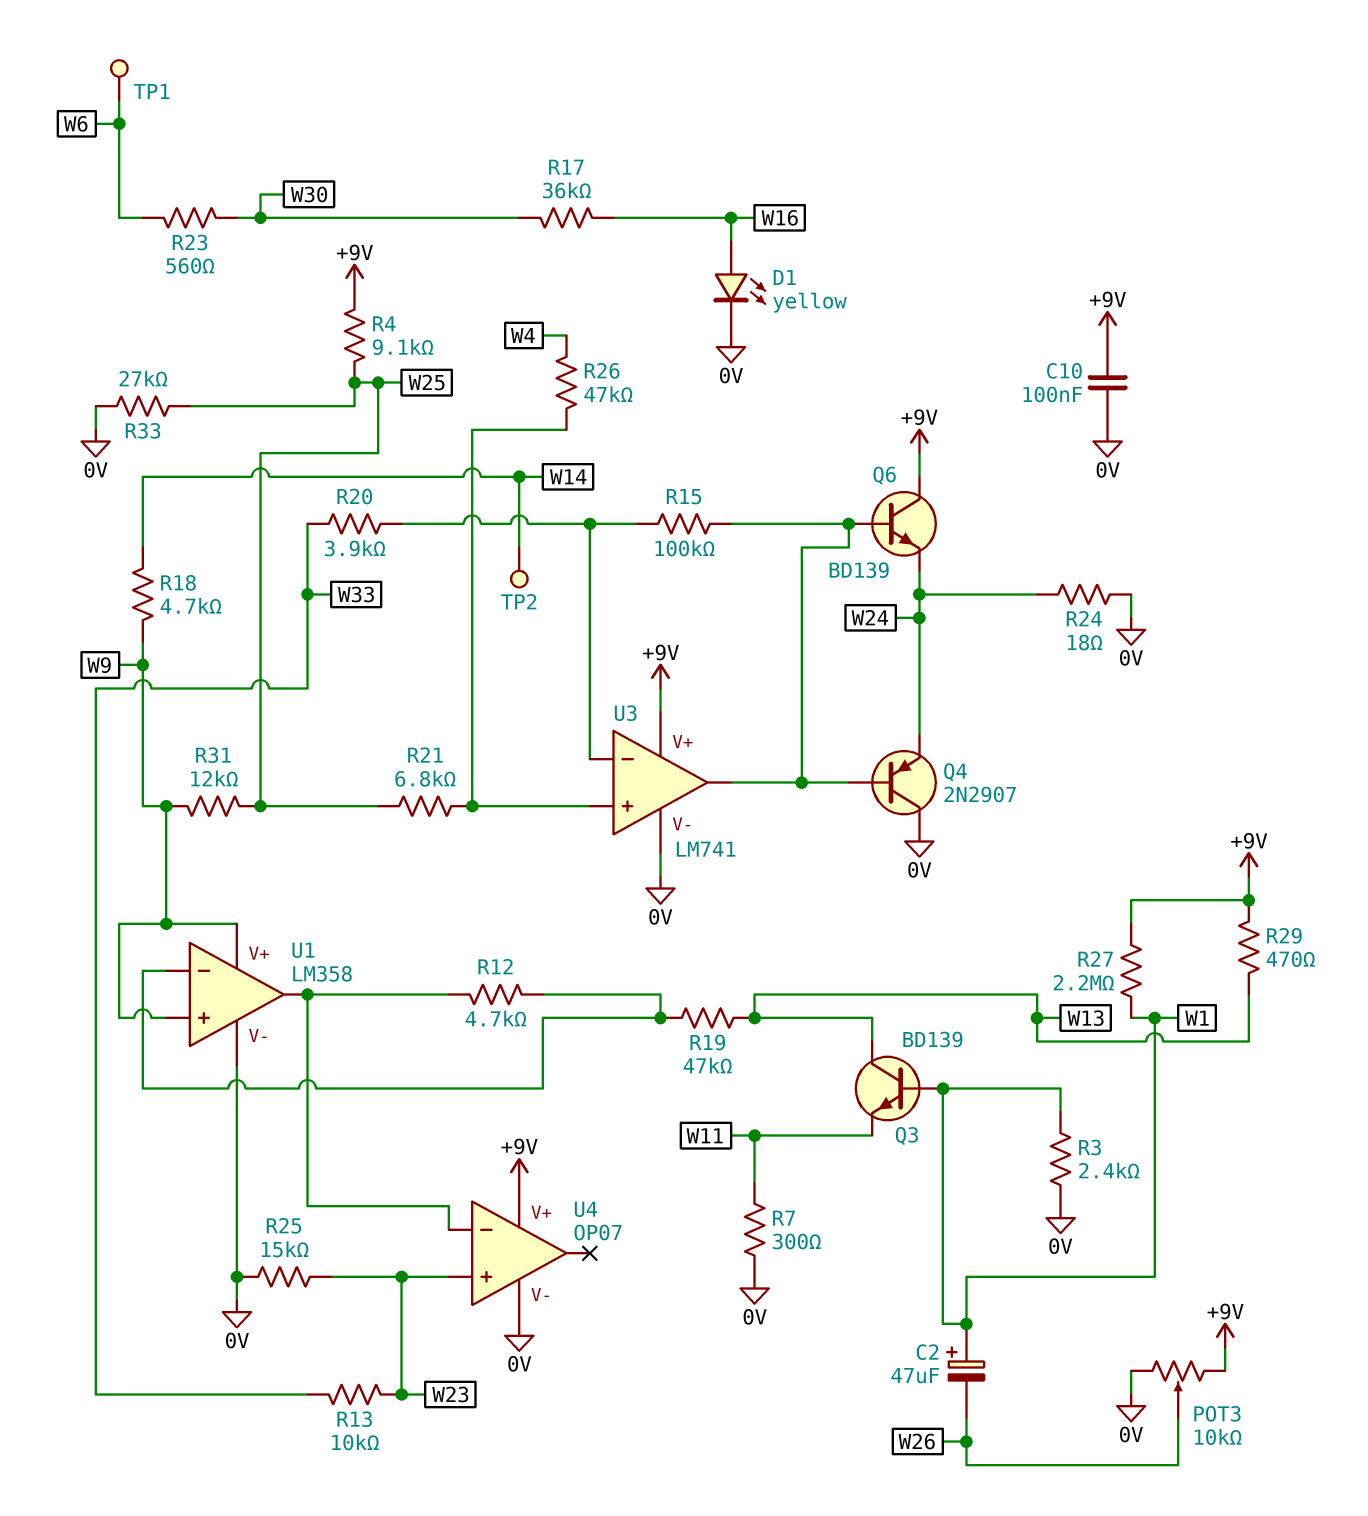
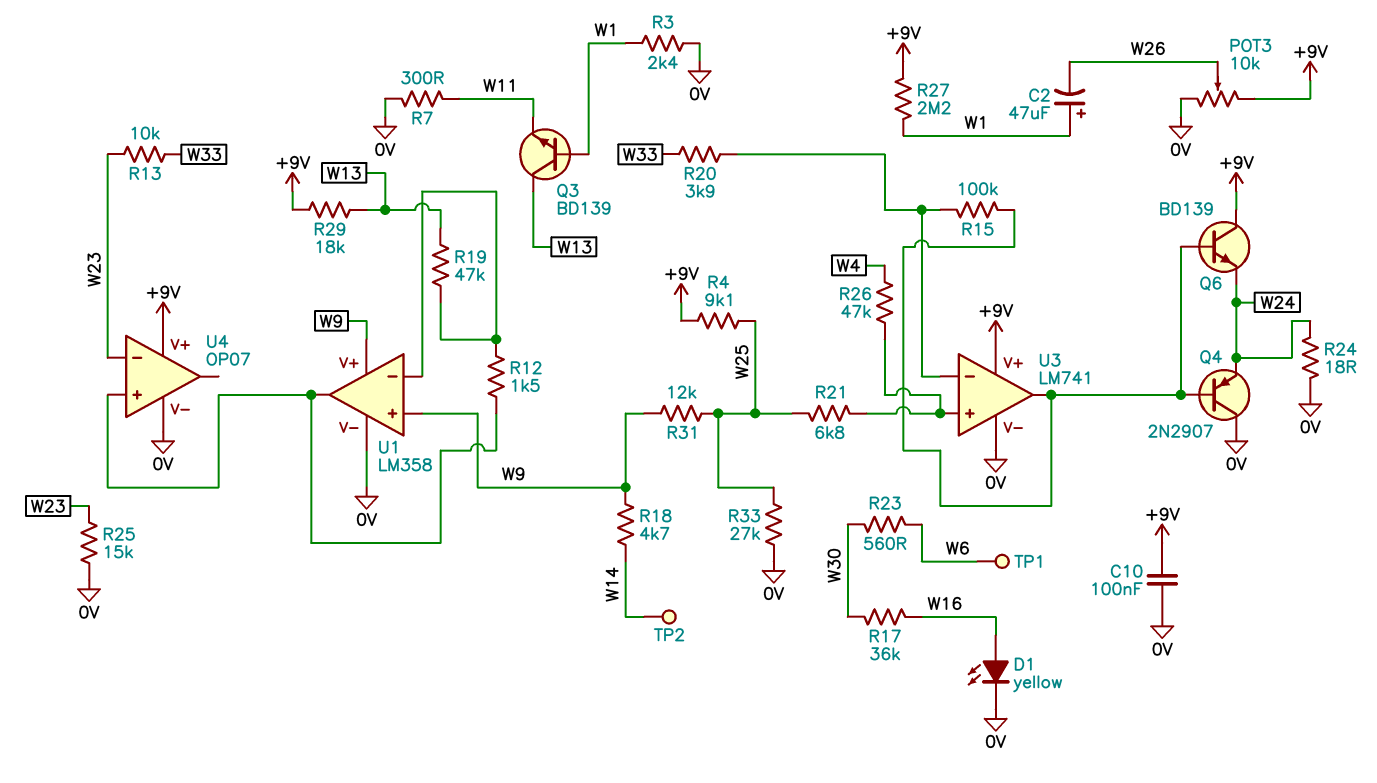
R12: 4.7k (U1/in-, U1/out) -> 1.5k (U1/in-, U1/out)
R29: 470 (+9V, W13) -> 18k (+9V, W13)
U4 pin in+: W23 -> U1/out
U4 pin in-: U1/out -> W23

